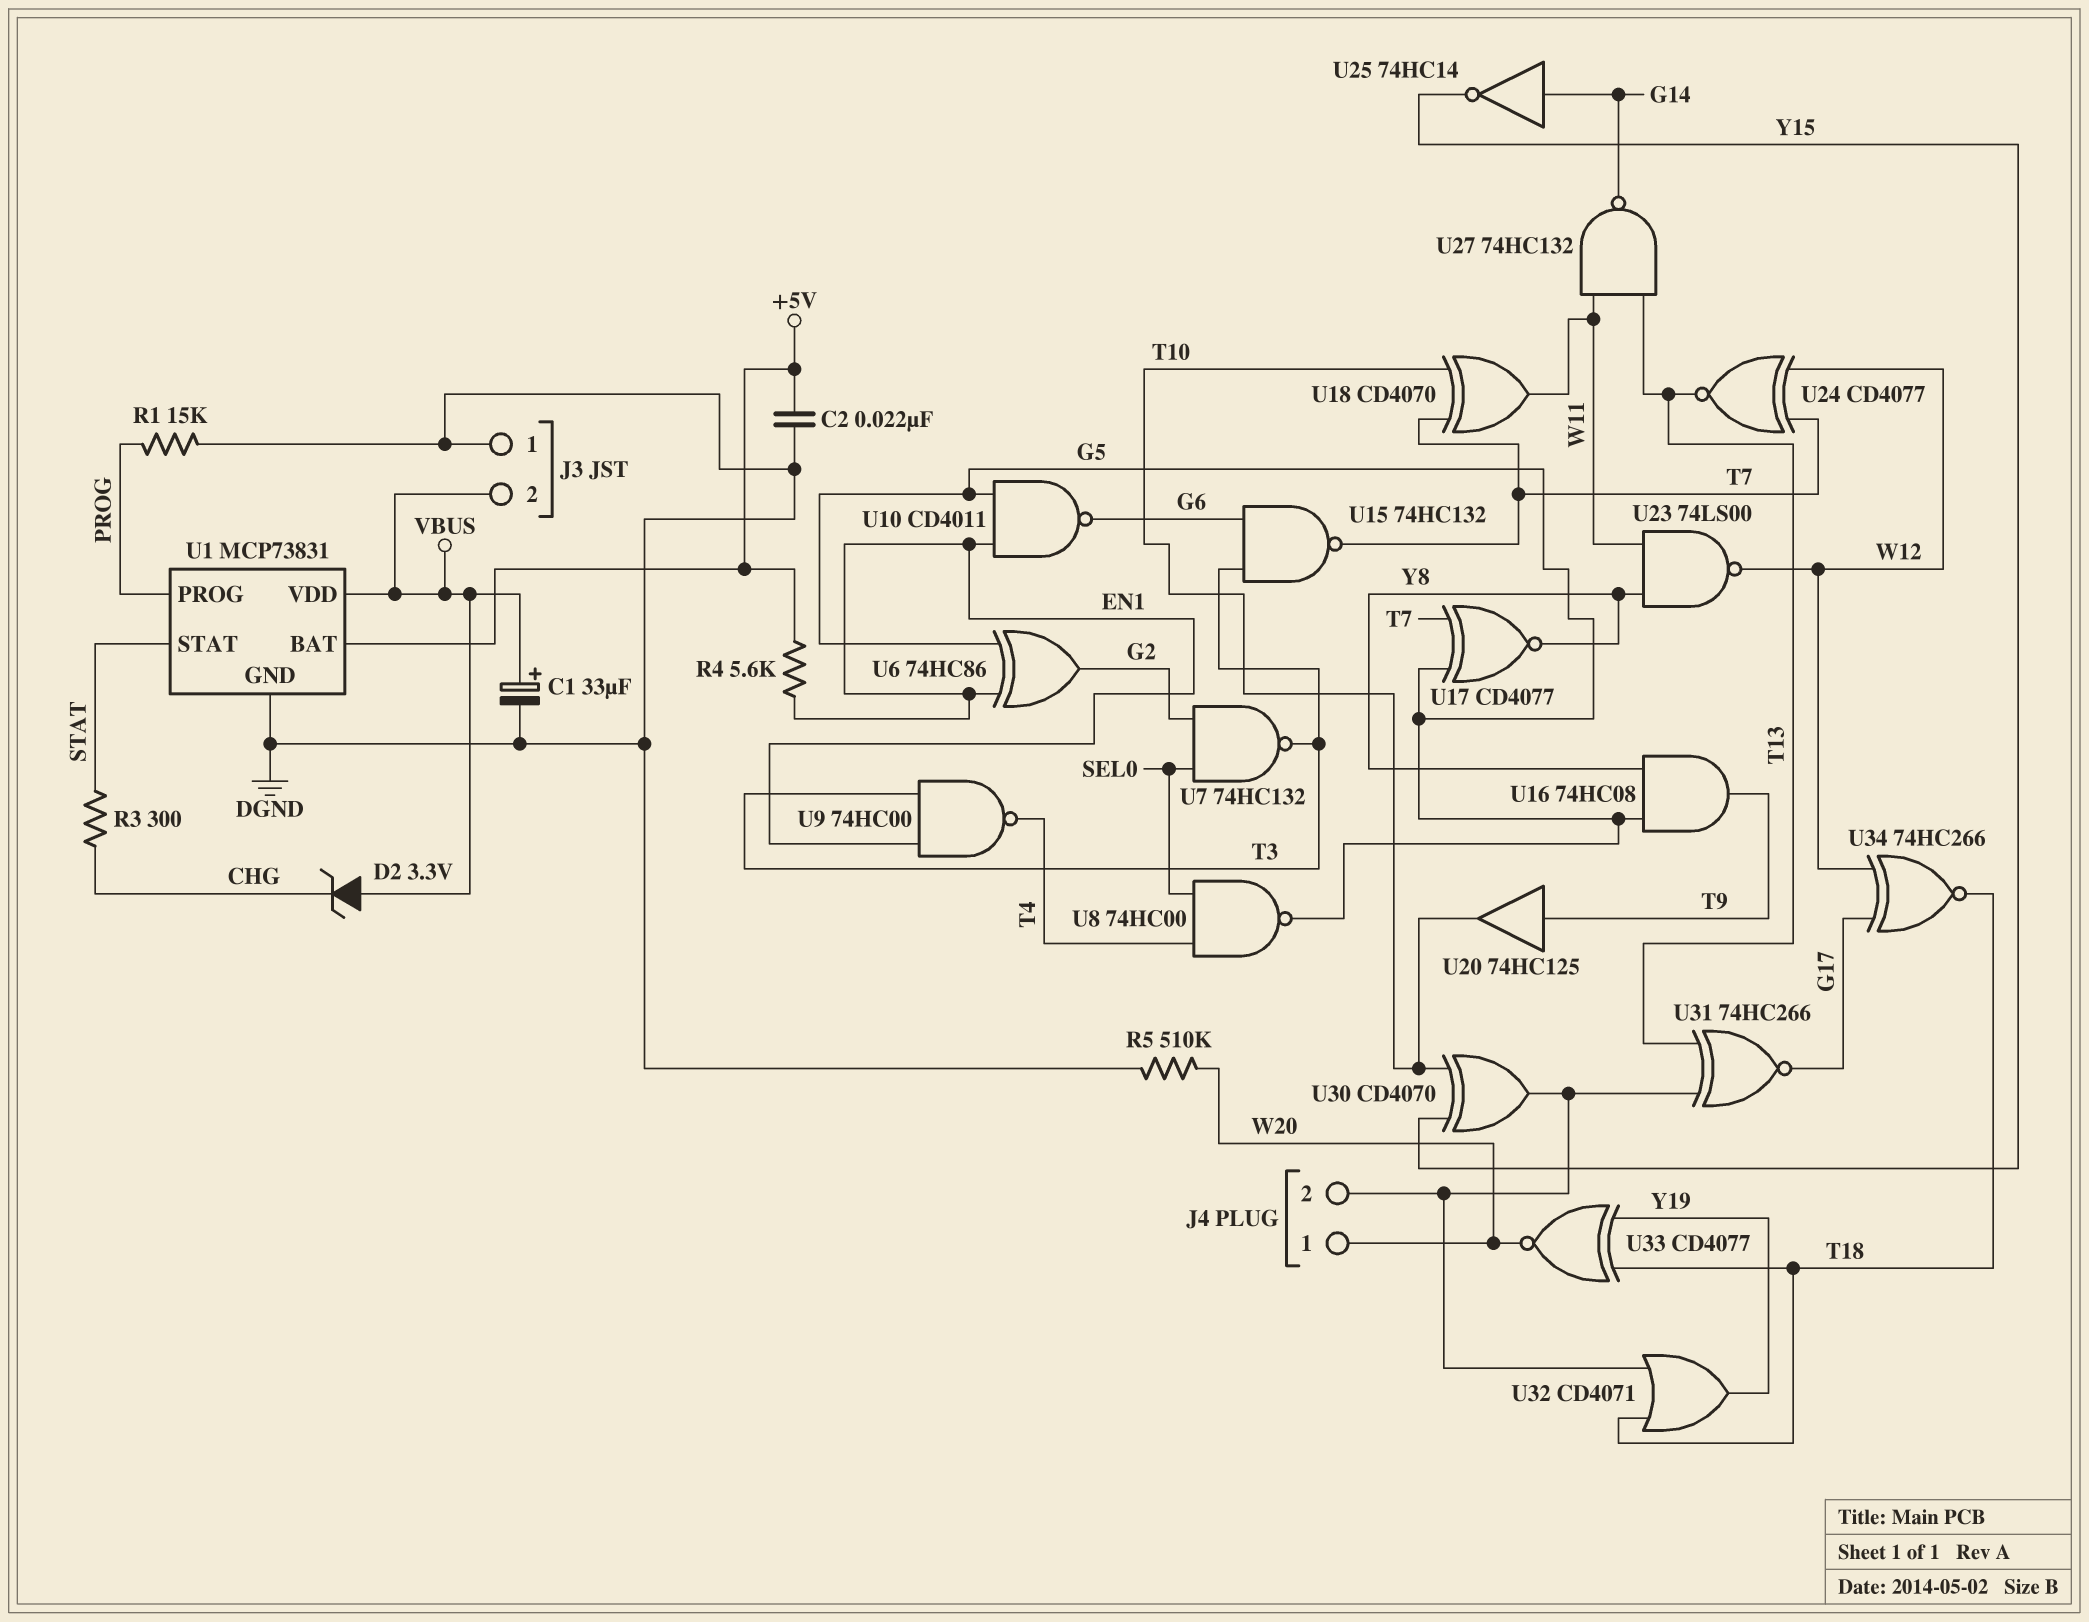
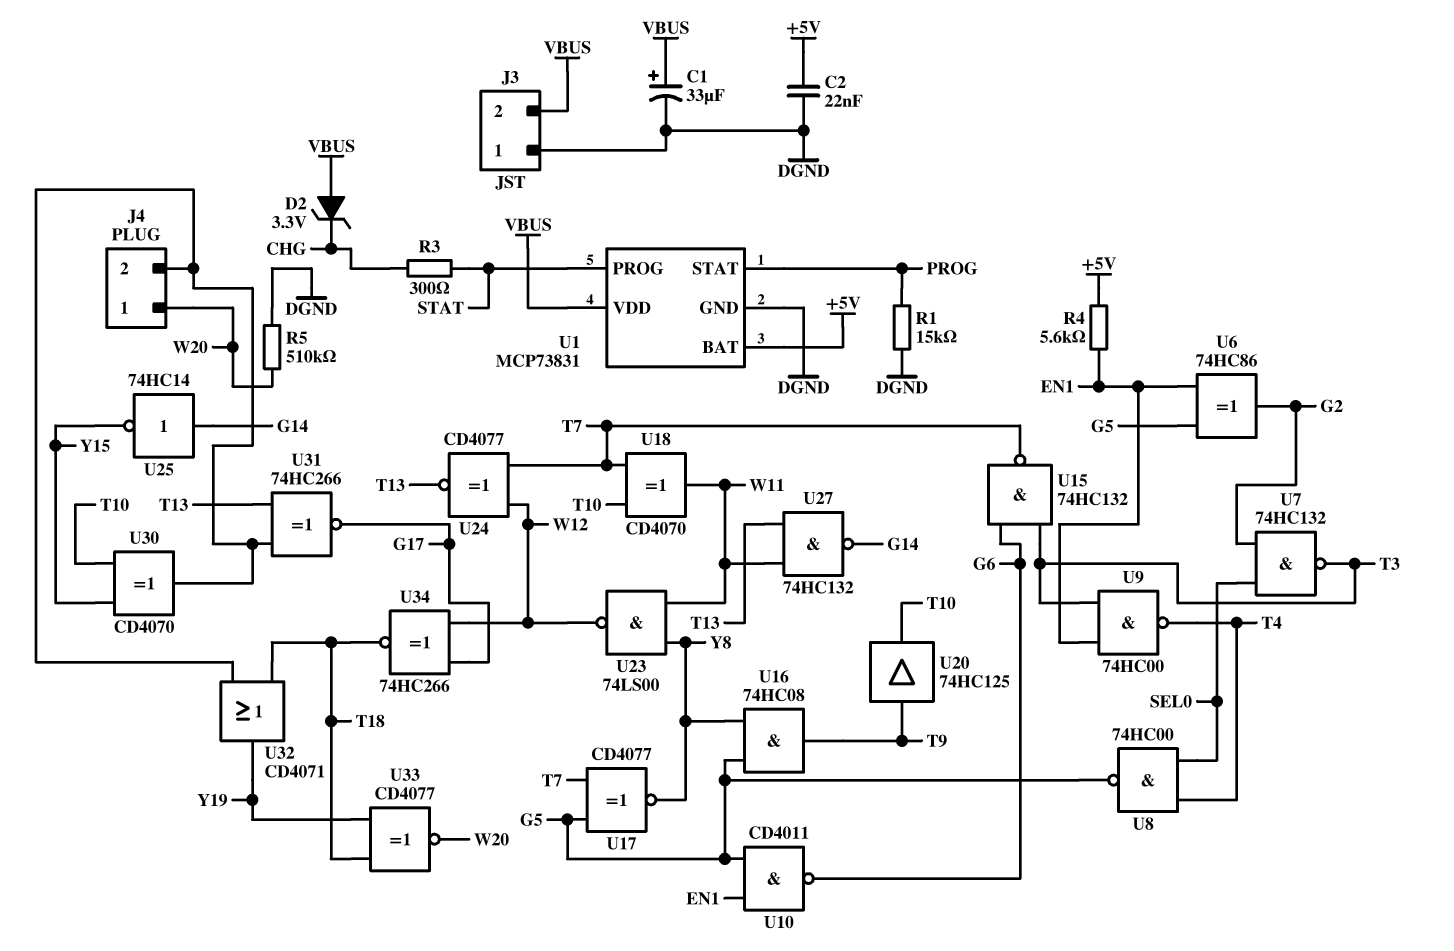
U1 pin PROG: PROG -> STAT
U1 pin STAT: STAT -> PROG

